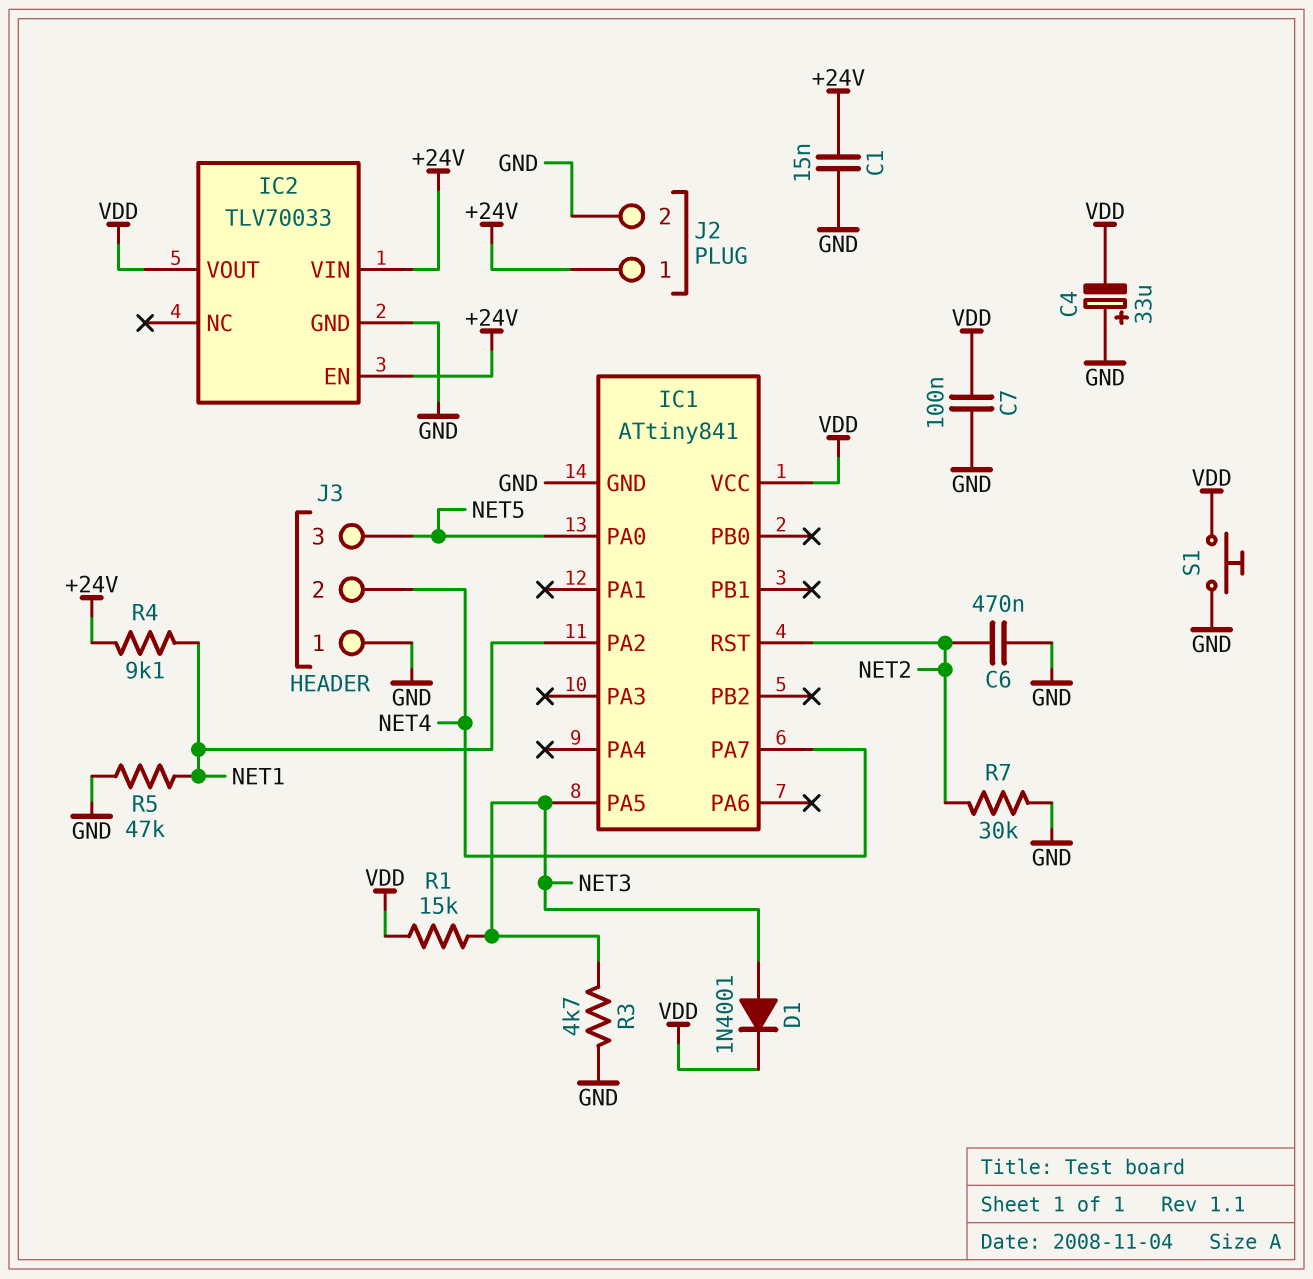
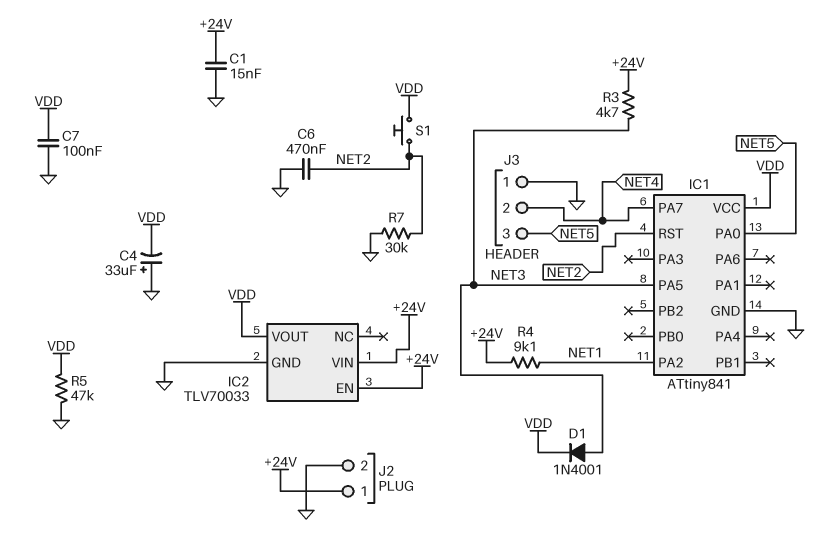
R1: 15k (NET3, VDD) -> none
R3: 4.7k (GND, NET3) -> 4.7k (+24V, NET3)
R5: 47k (GND, NET1) -> 47k (GND, VDD)
S1: button (GND, VDD) -> button (NET2, VDD)

